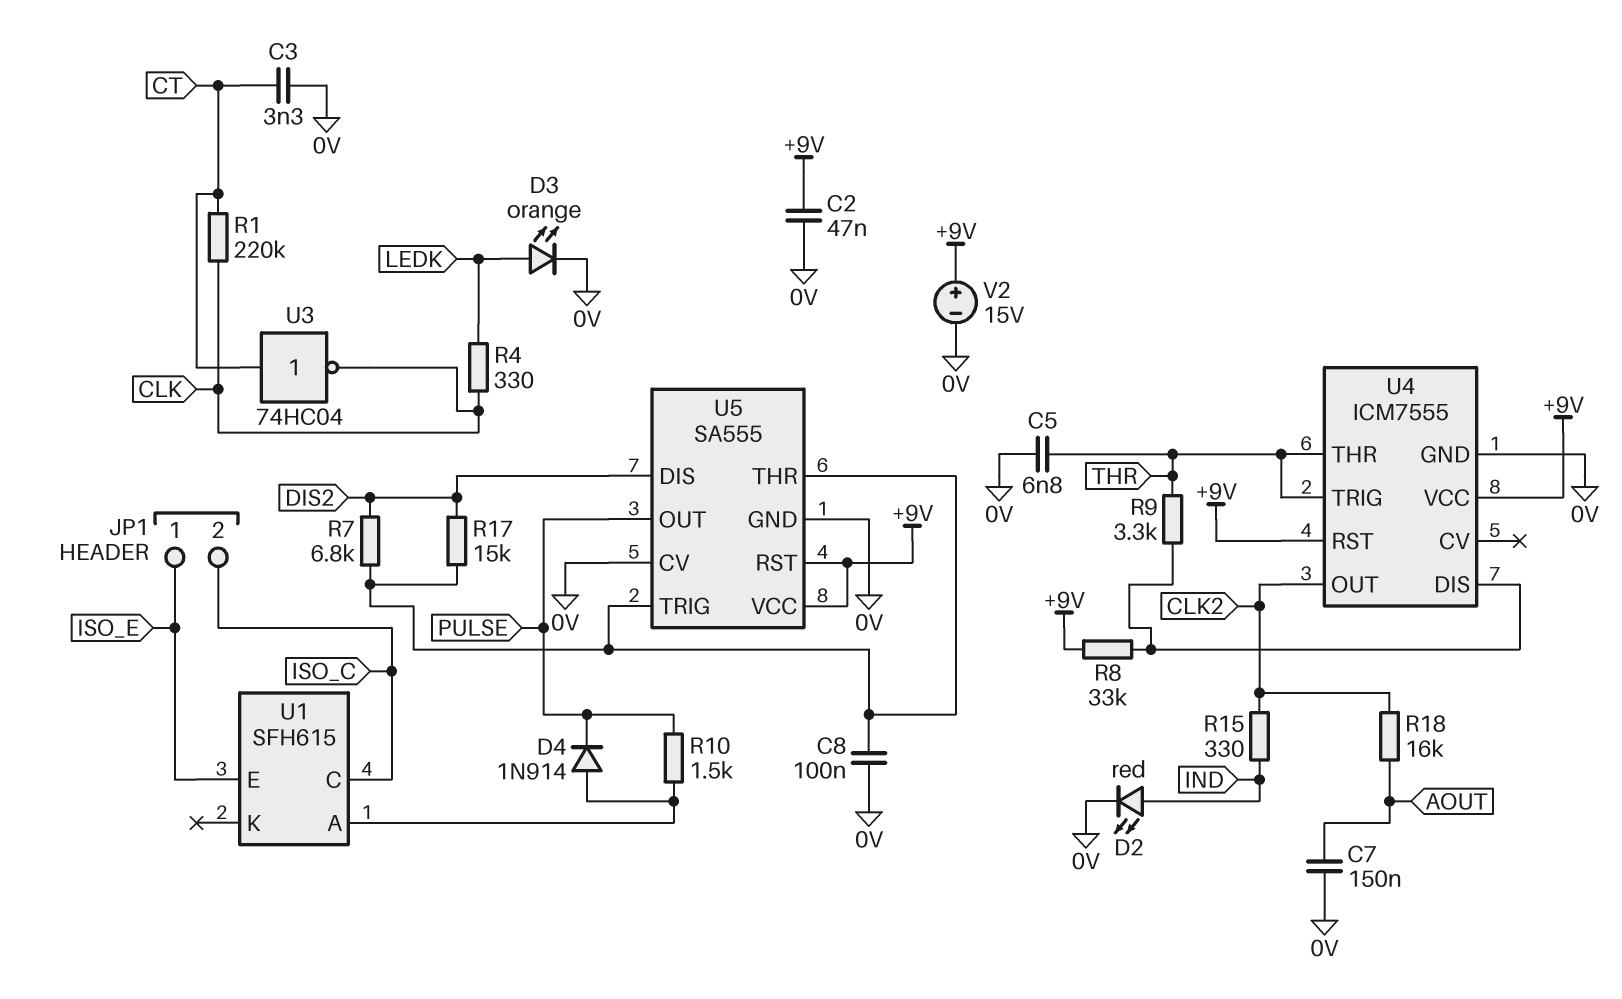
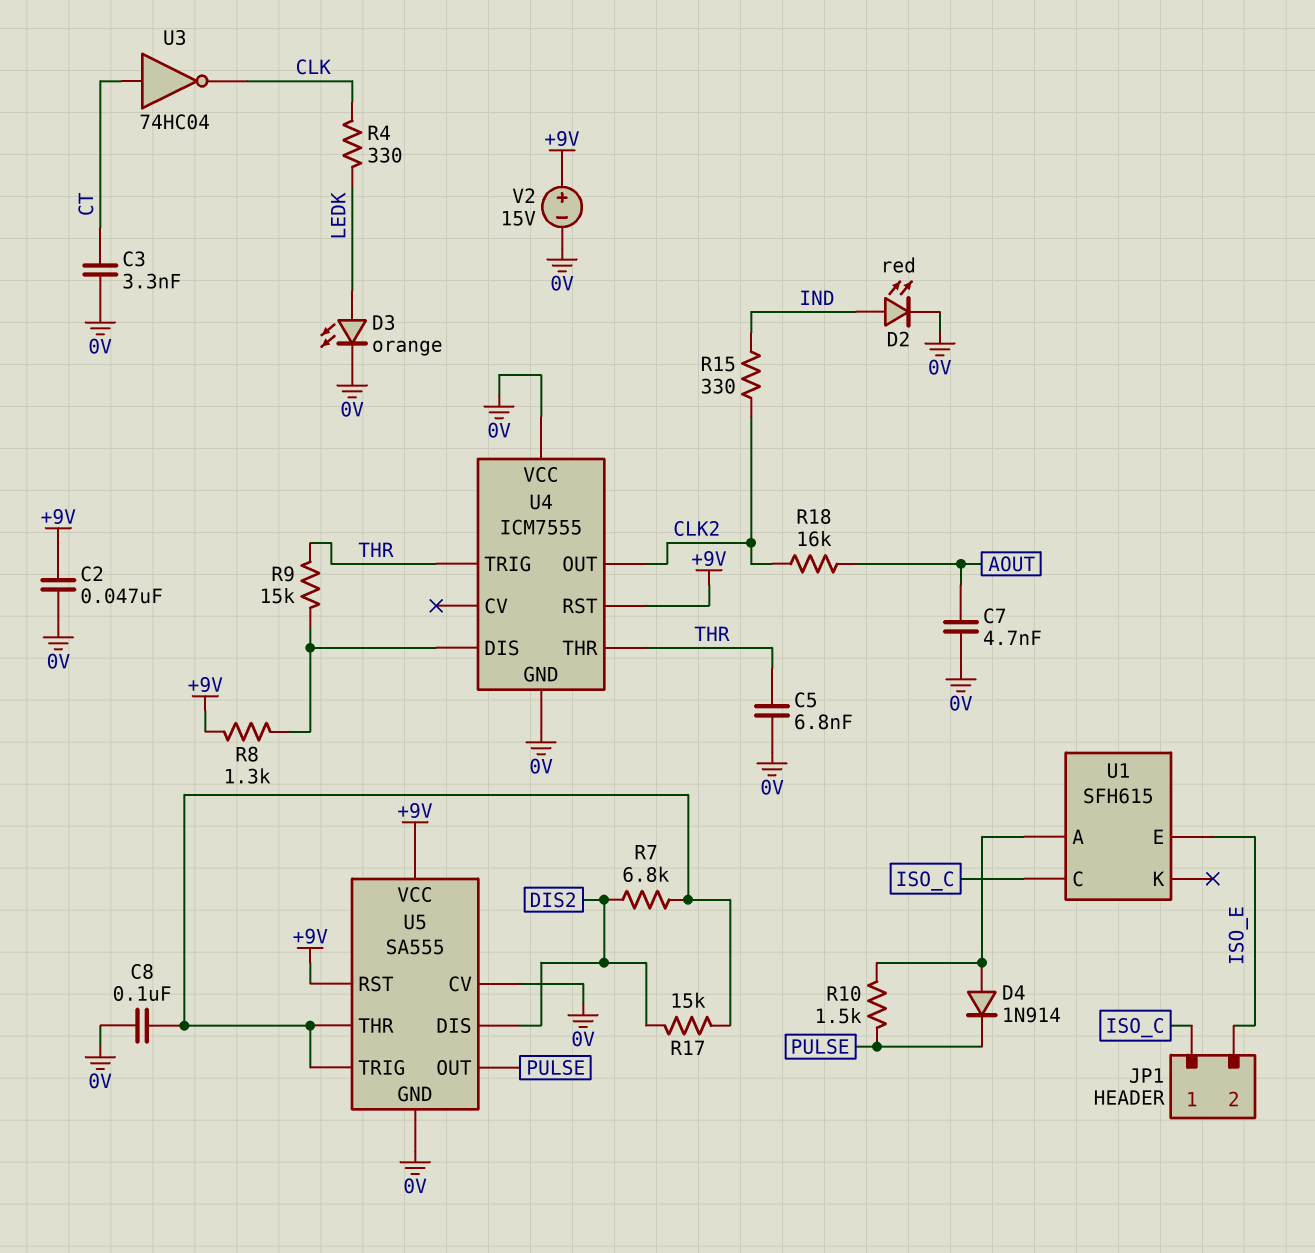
C7: 150nF (0V, AOUT) -> 4.7nF (0V, AOUT)
JP1 pin 1: ISO_E -> ISO_C
JP1 pin 2: ISO_C -> ISO_E
R1: 220k (CLK, CT) -> none
R8: 33k (+9V, U4/DIS) -> 1.3k (+9V, U4/DIS)
R9: 3.3k (THR, U4/DIS) -> 15k (THR, U4/DIS)
U4 pin VCC: +9V -> 0V

